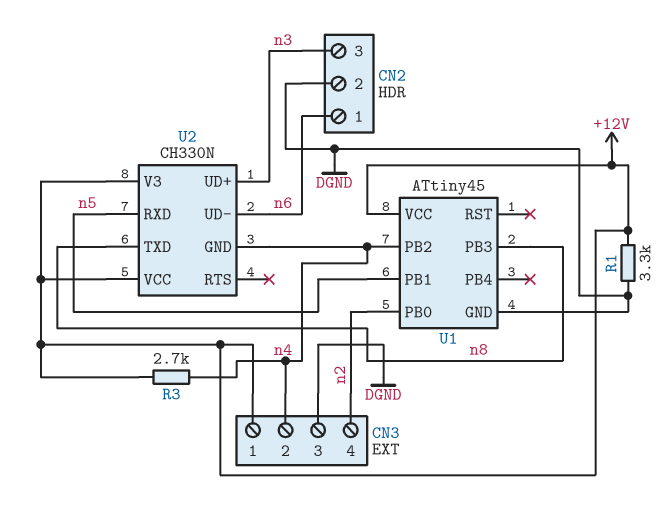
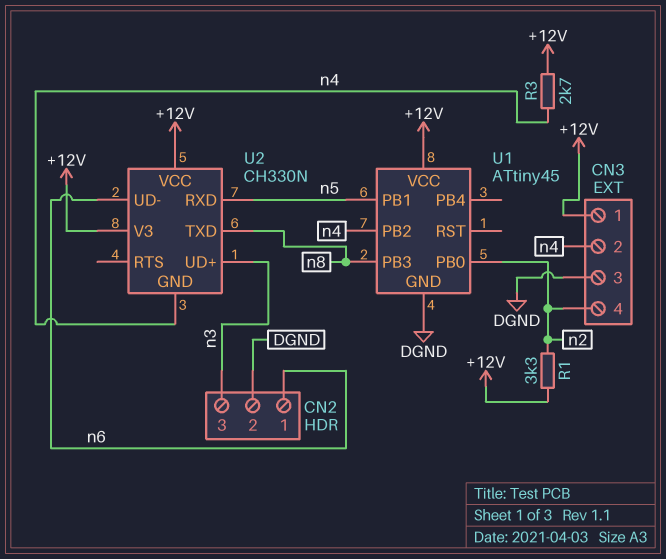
R1: 3.3k (+12V, DGND) -> 3.3k (+12V, n2)

